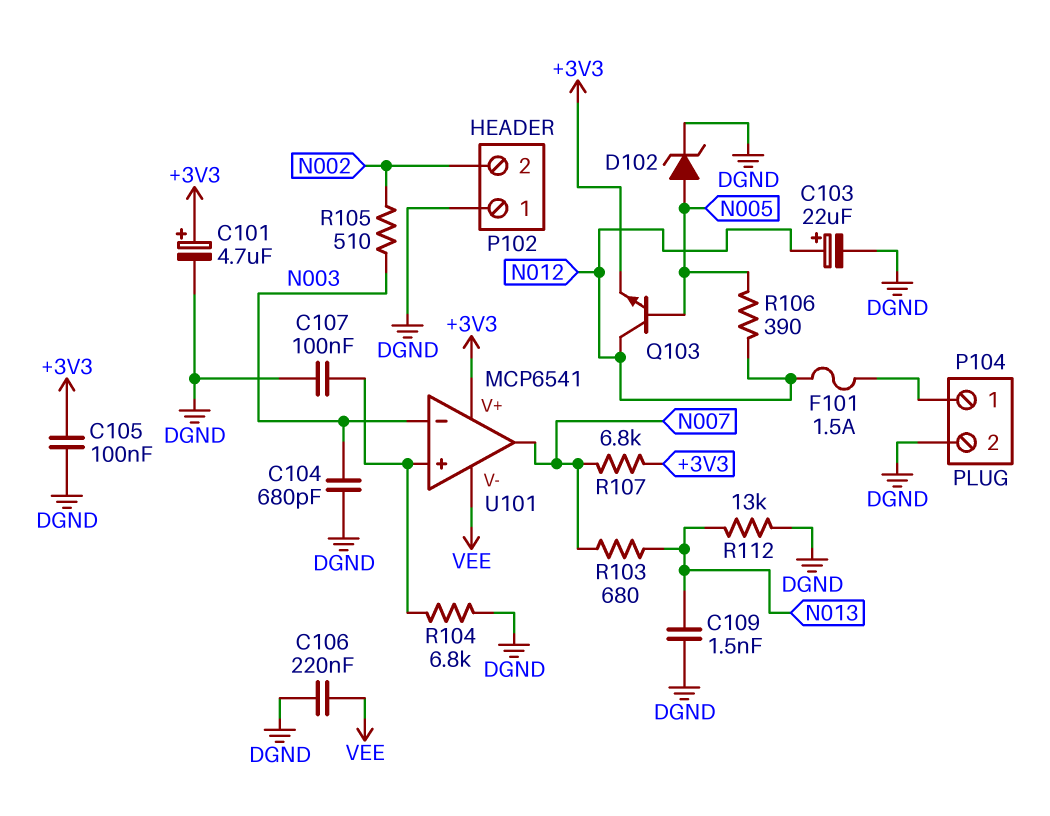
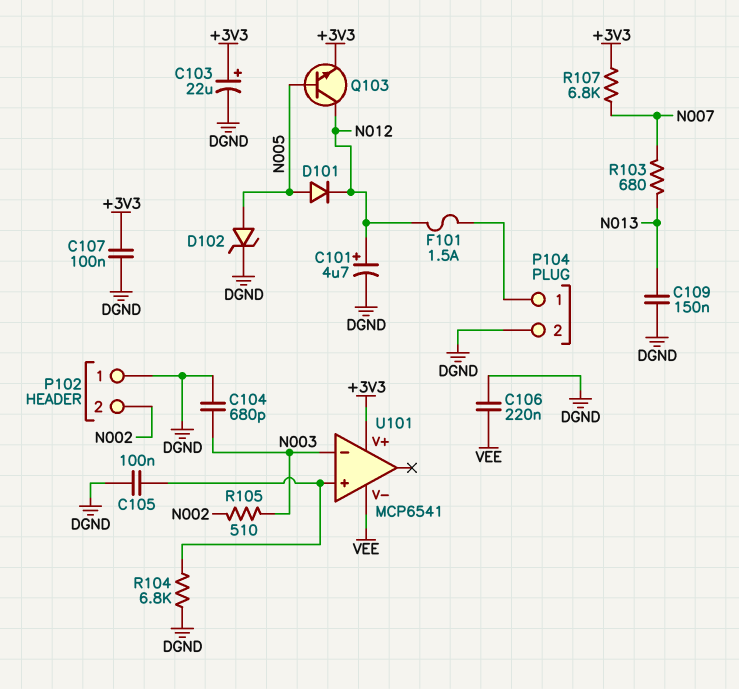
C101: 4.7uF (plus +3V3, minus DGND) -> 4.7uF (plus N012, minus DGND)
C103: 22uF (plus N012, minus DGND) -> 22uF (plus +3V3, minus DGND)
C105: 100nF (+3V3, DGND) -> 100nF (DGND, U101/in+)
C107: 100nF (DGND, U101/in+) -> 100nF (+3V3, DGND)
C109: 1.5nF (DGND, N013) -> 150nF (DGND, N013)
D101: none -> diode (A N005, K N012)
R106: 390 (N005, N012) -> none
R112: 13k (DGND, N013) -> none
U101 pin out: N007 -> none

